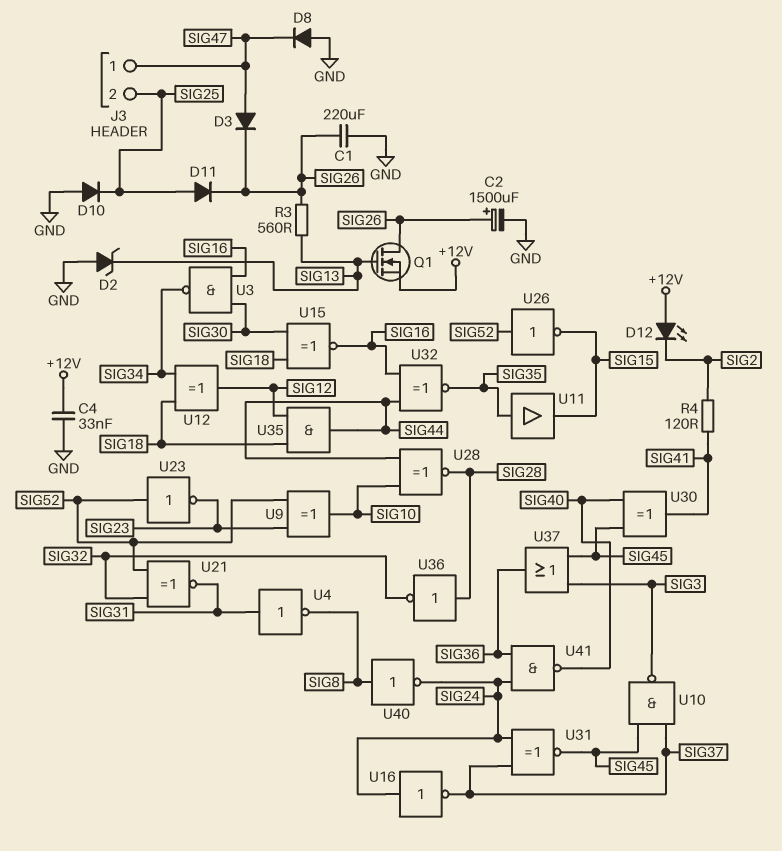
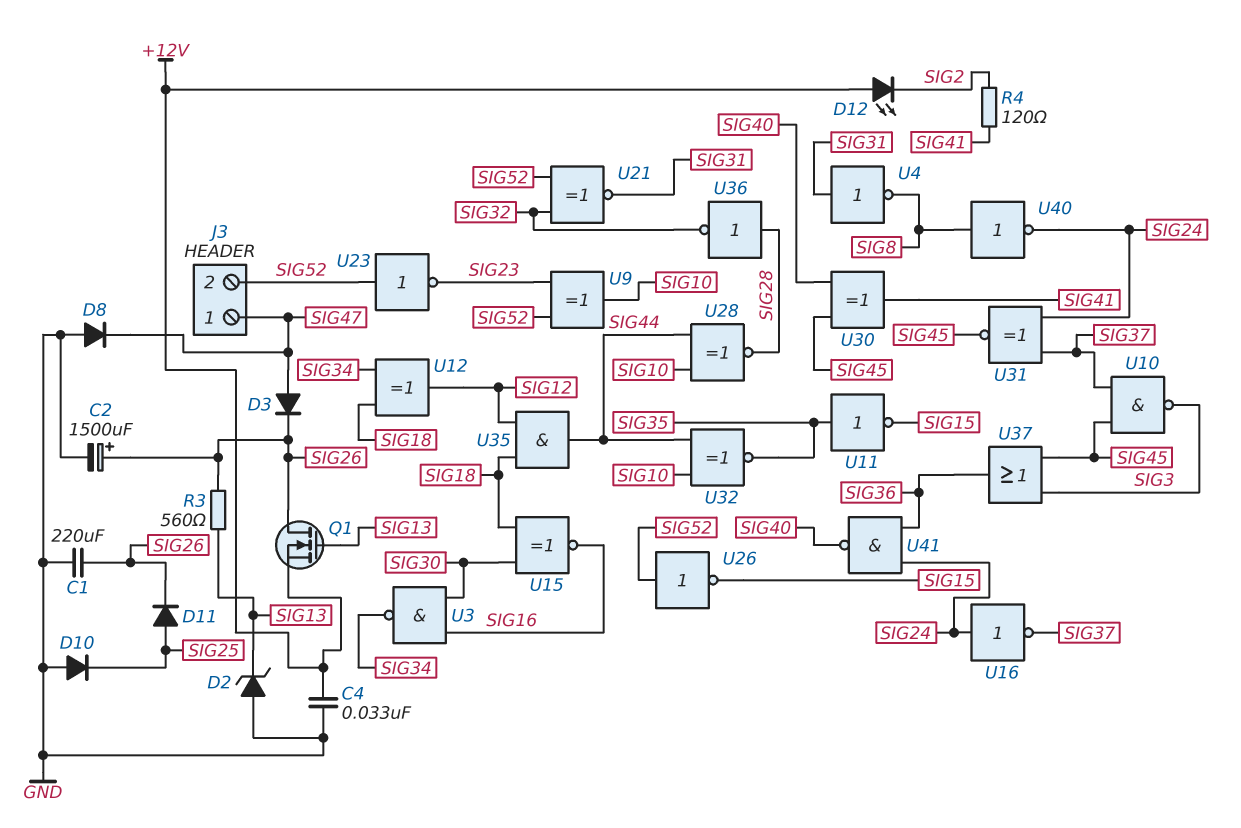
J3 pin 2: SIG25 -> SIG52
U11: buffer (in SIG35, out SIG15) -> NOT (in SIG35, out SIG15)
U32: XNOR (in SIG16, in SIG44, out SIG35) -> XNOR (in SIG10, in SIG44, out SIG35)

